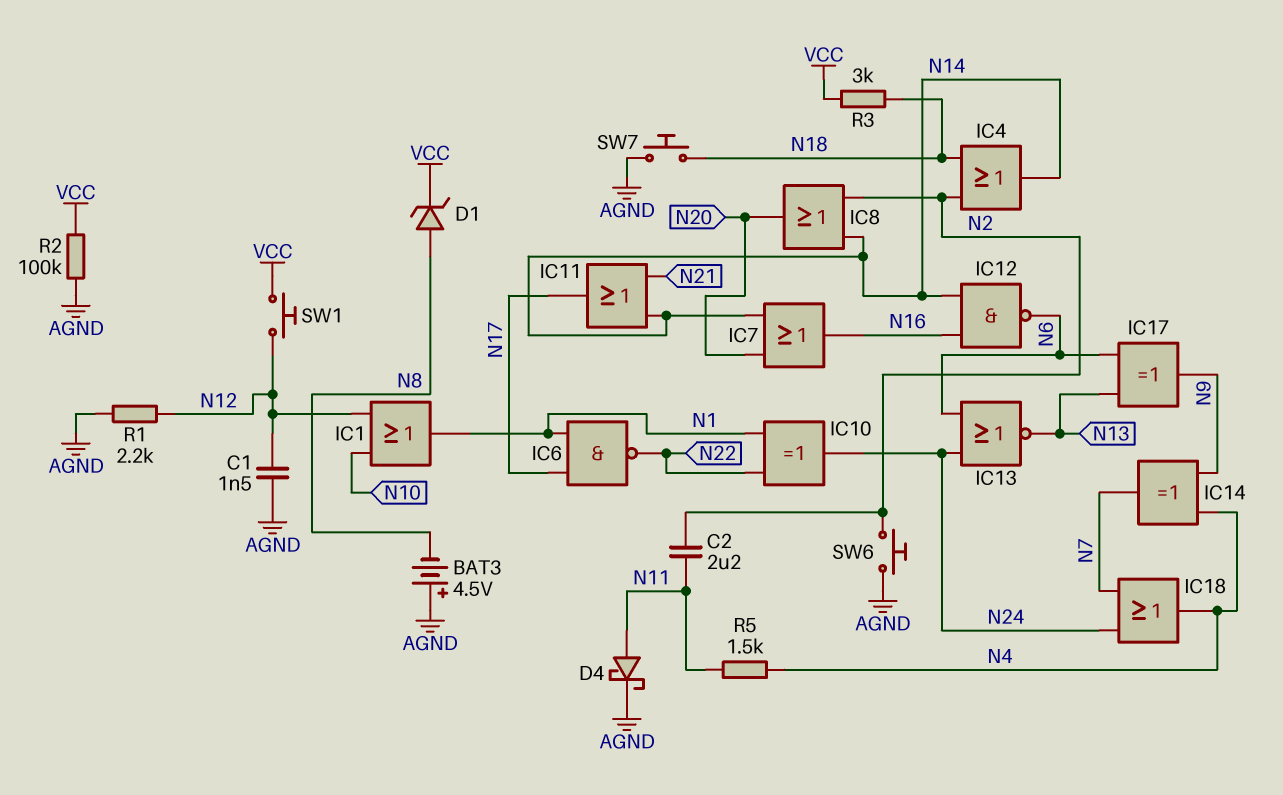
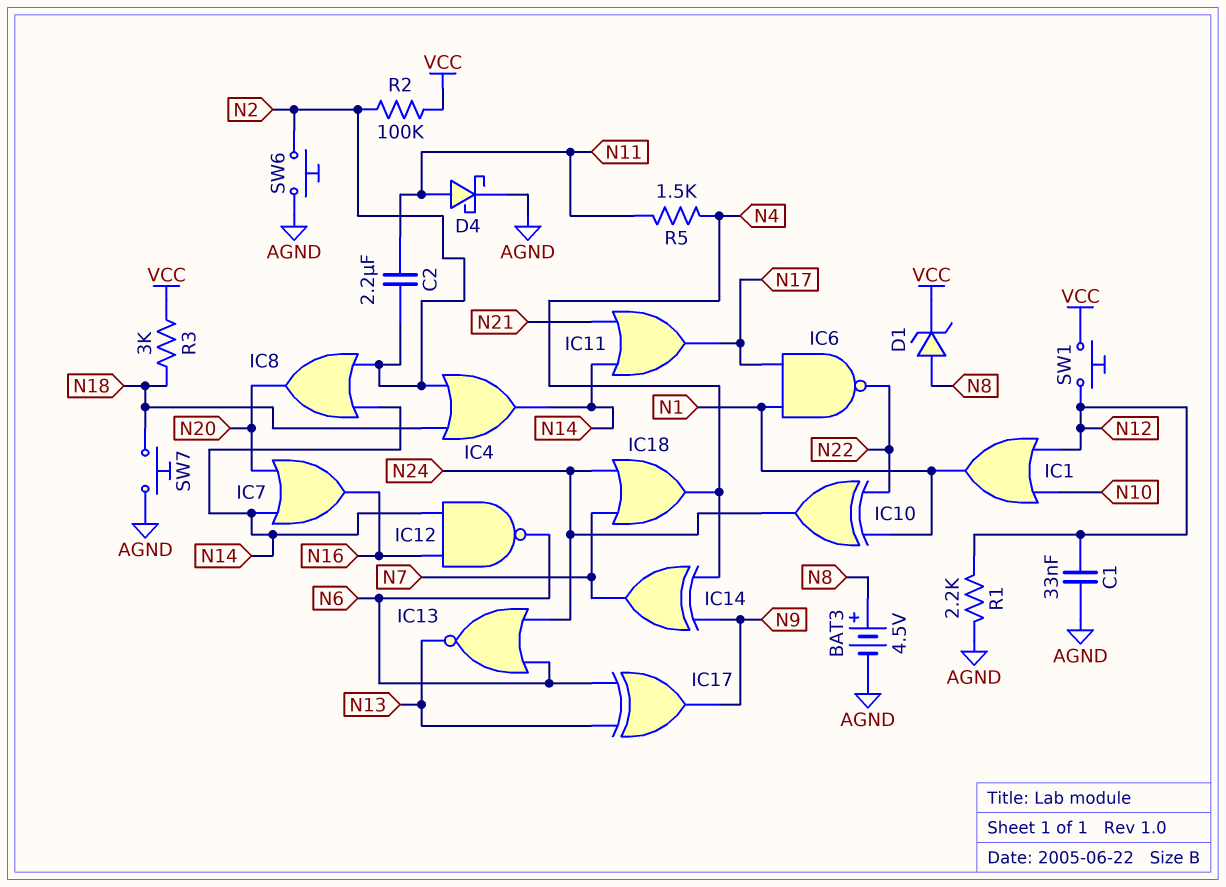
BAT3: 4.5V (plus AGND, minus N8) -> 4.5V (plus N8, minus AGND)
C1: 1.5nF (AGND, N12) -> 33nF (AGND, N12)
R2: 100k (AGND, VCC) -> 100k (N2, VCC)

